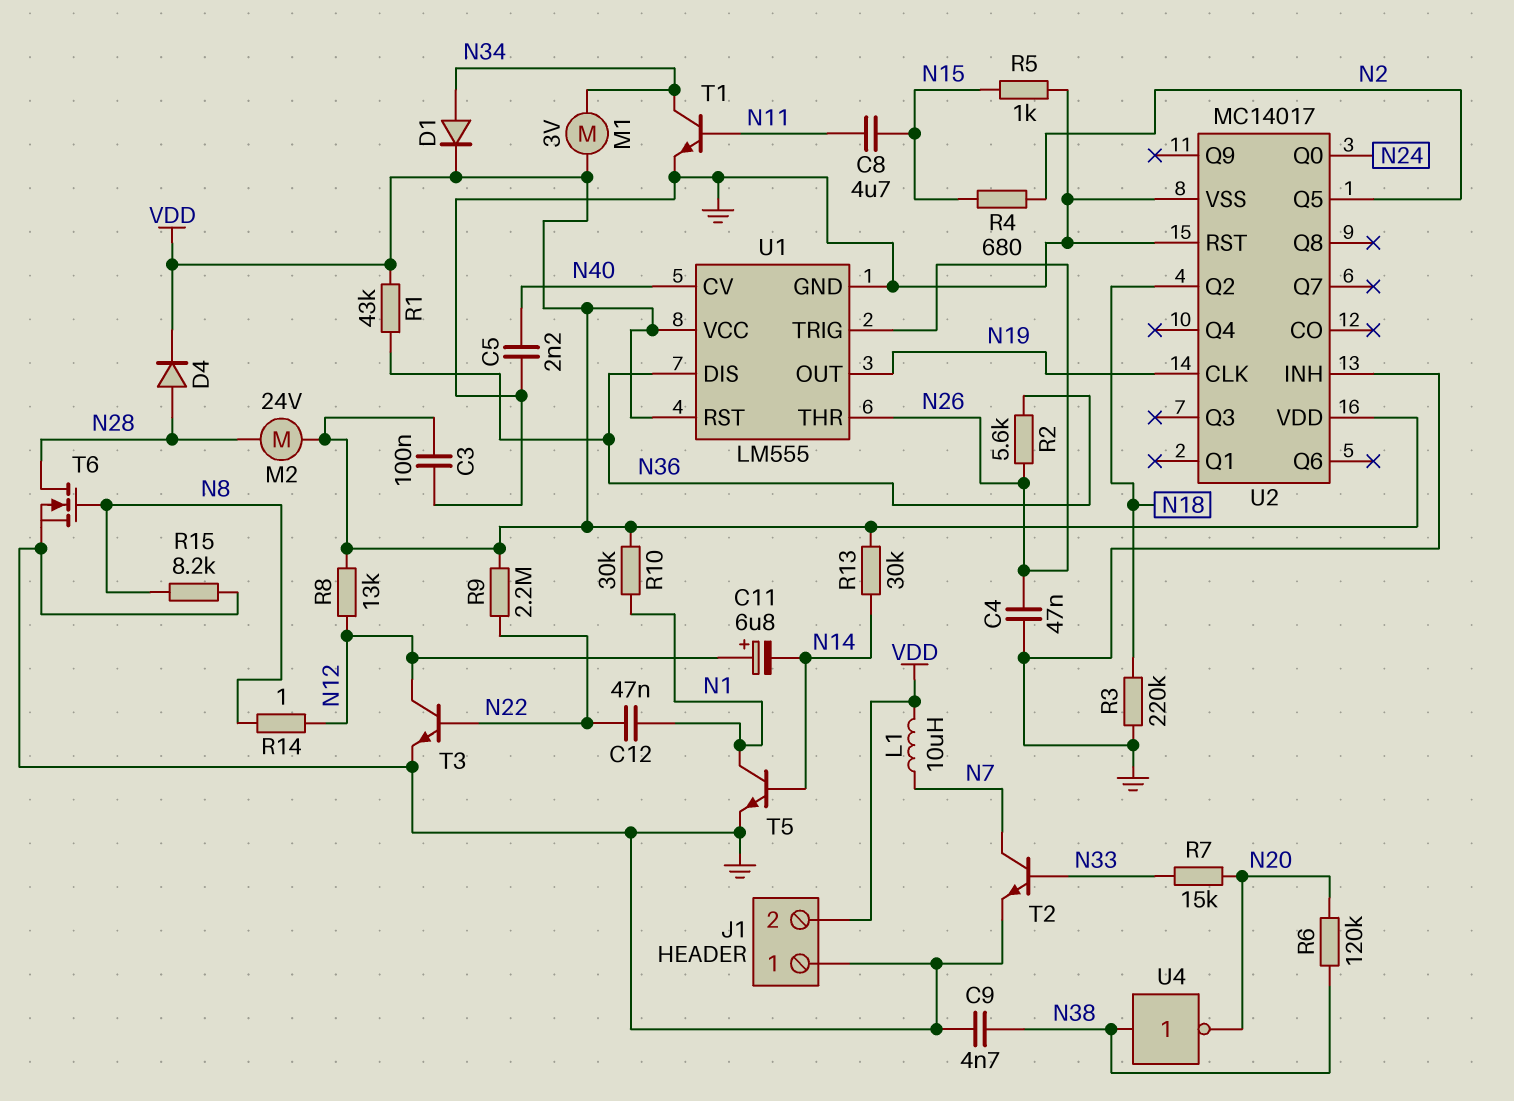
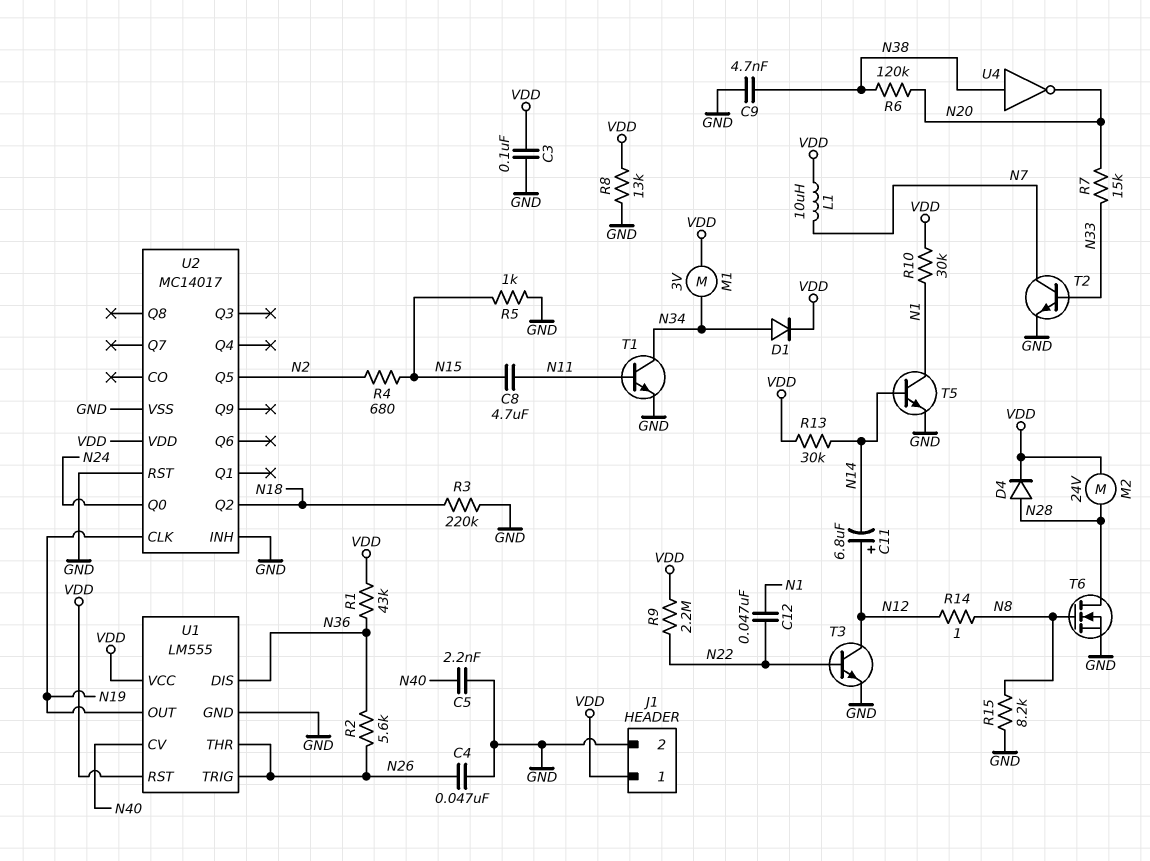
J1 pin 1: GND -> VDD
J1 pin 2: VDD -> GND
R8: 13k (N12, VDD) -> 13k (GND, VDD)

